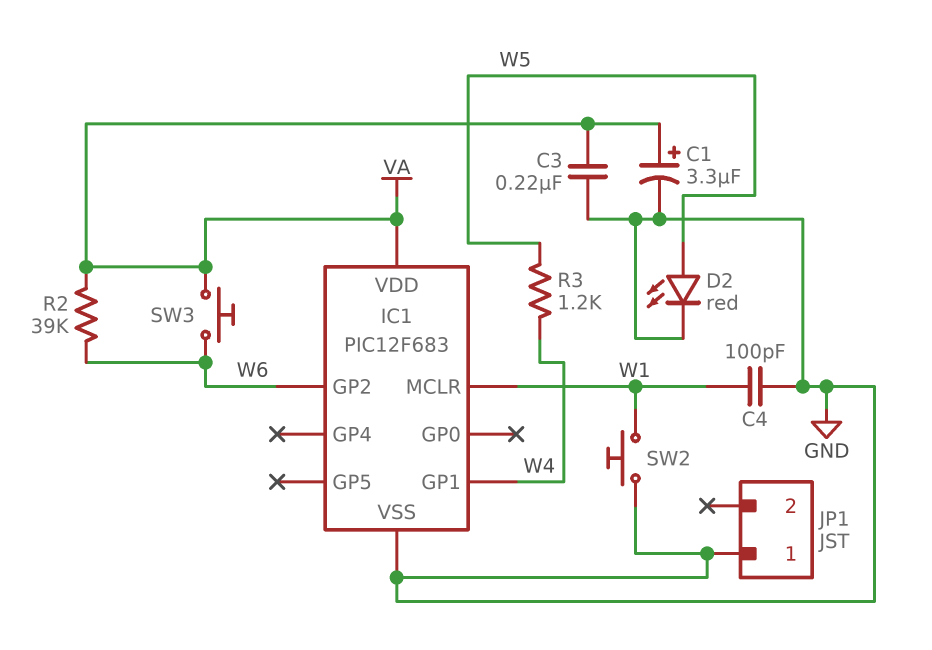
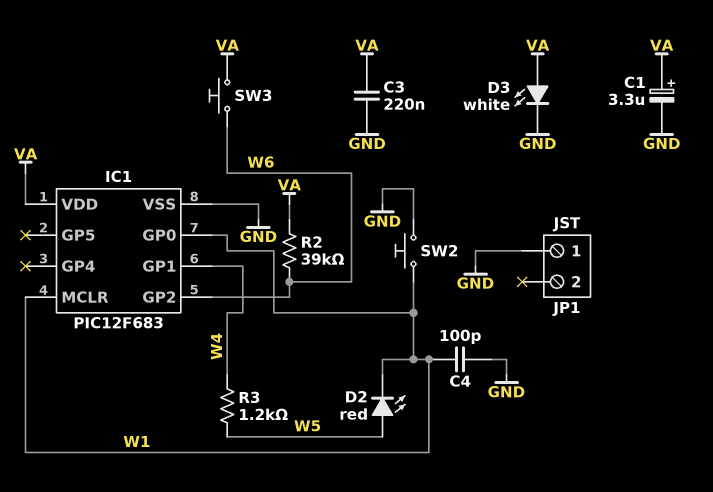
D2: LED red (A W5, K GND) -> LED red (A W5, K W1)
D3: none -> LED white (A VA, K GND)
IC1 pin GP0: none -> W1

